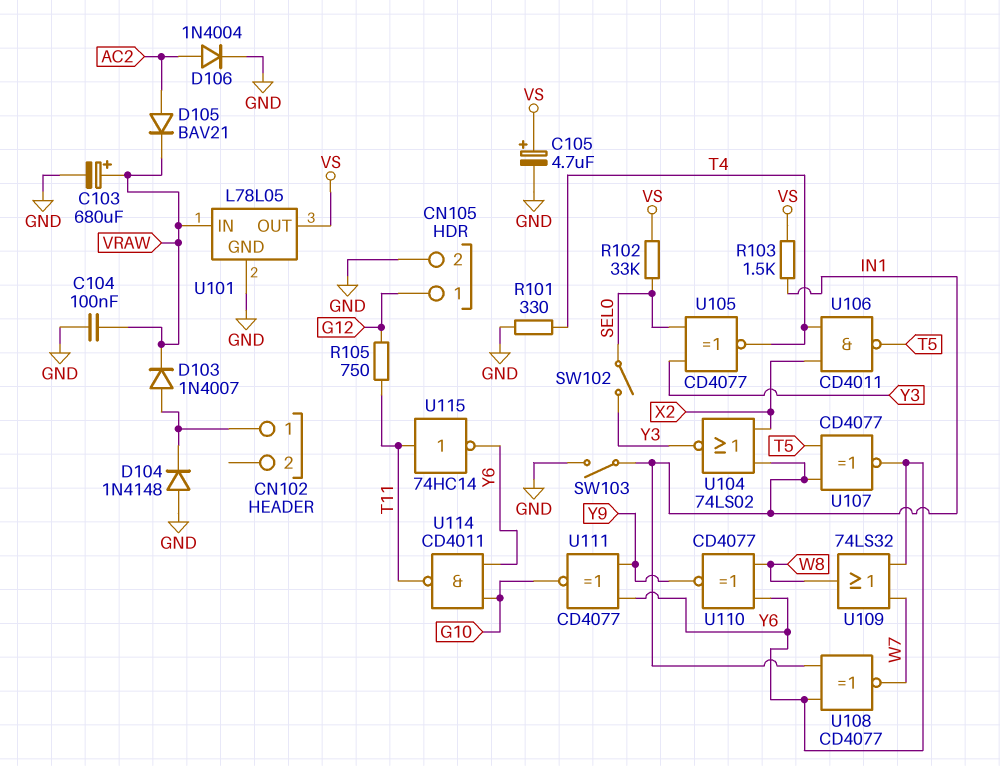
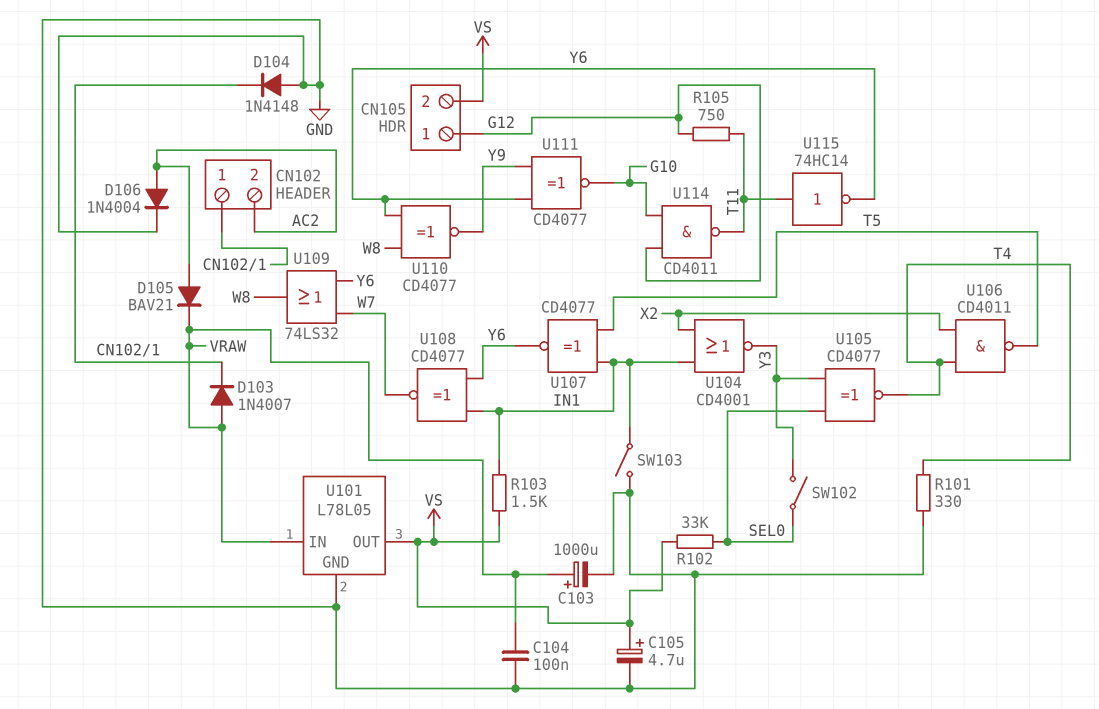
C103: 680uF (plus VRAW, minus GND) -> 1000uF (plus VRAW, minus GND)
CN102 pin 2: none -> AC2
CN105 pin 2: GND -> VS
D103: diode 1N4007 (A CN102/1, K VRAW) -> diode 1N4007 (A VRAW, K CN102/1)
U104: NOR 74LS02 (in IN1, in X2, out Y3) -> NOR CD4001 (in IN1, in X2, out Y3)
U114: NAND CD4011 (in G10, in Y6, out T11) -> NAND CD4011 (in G10, in G12, out T11)

